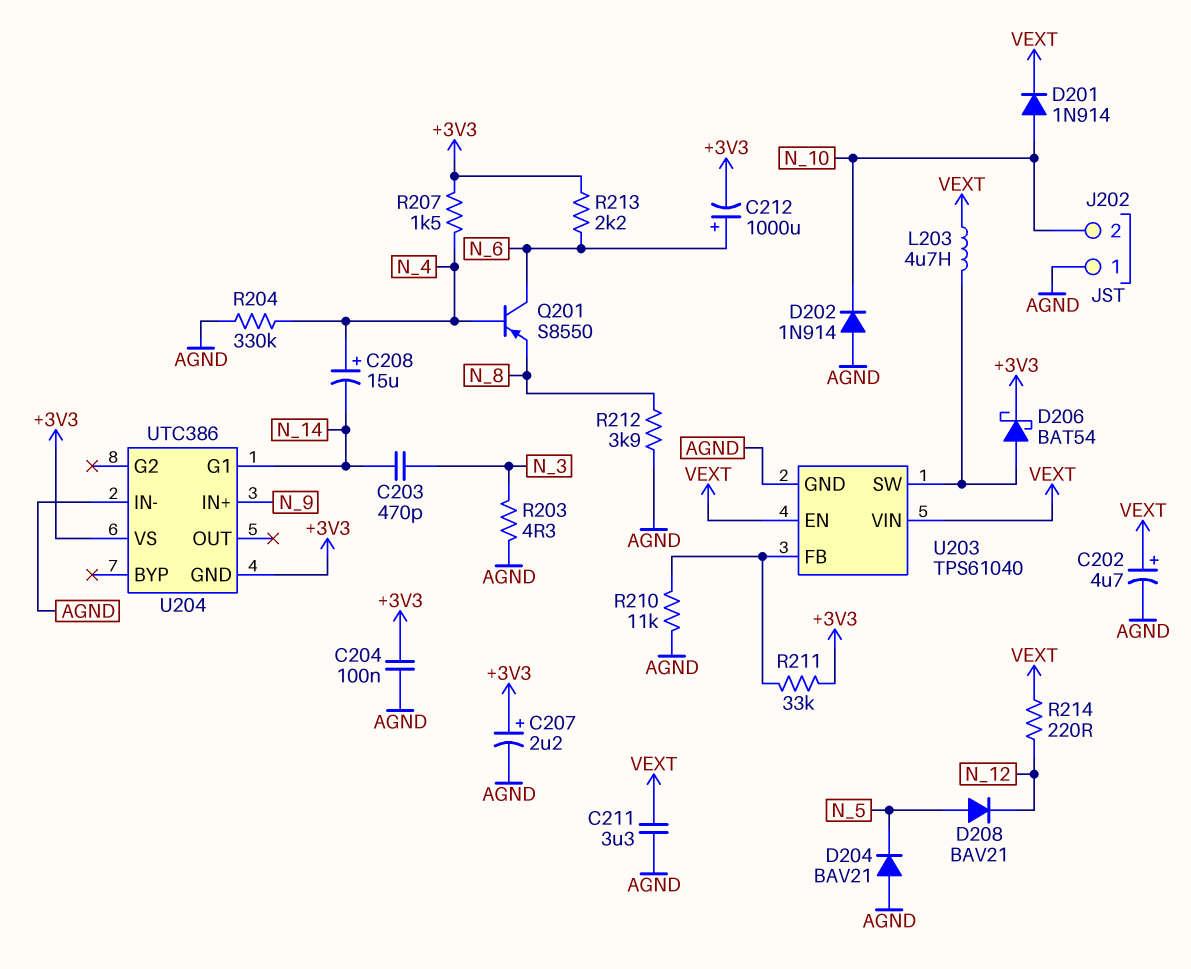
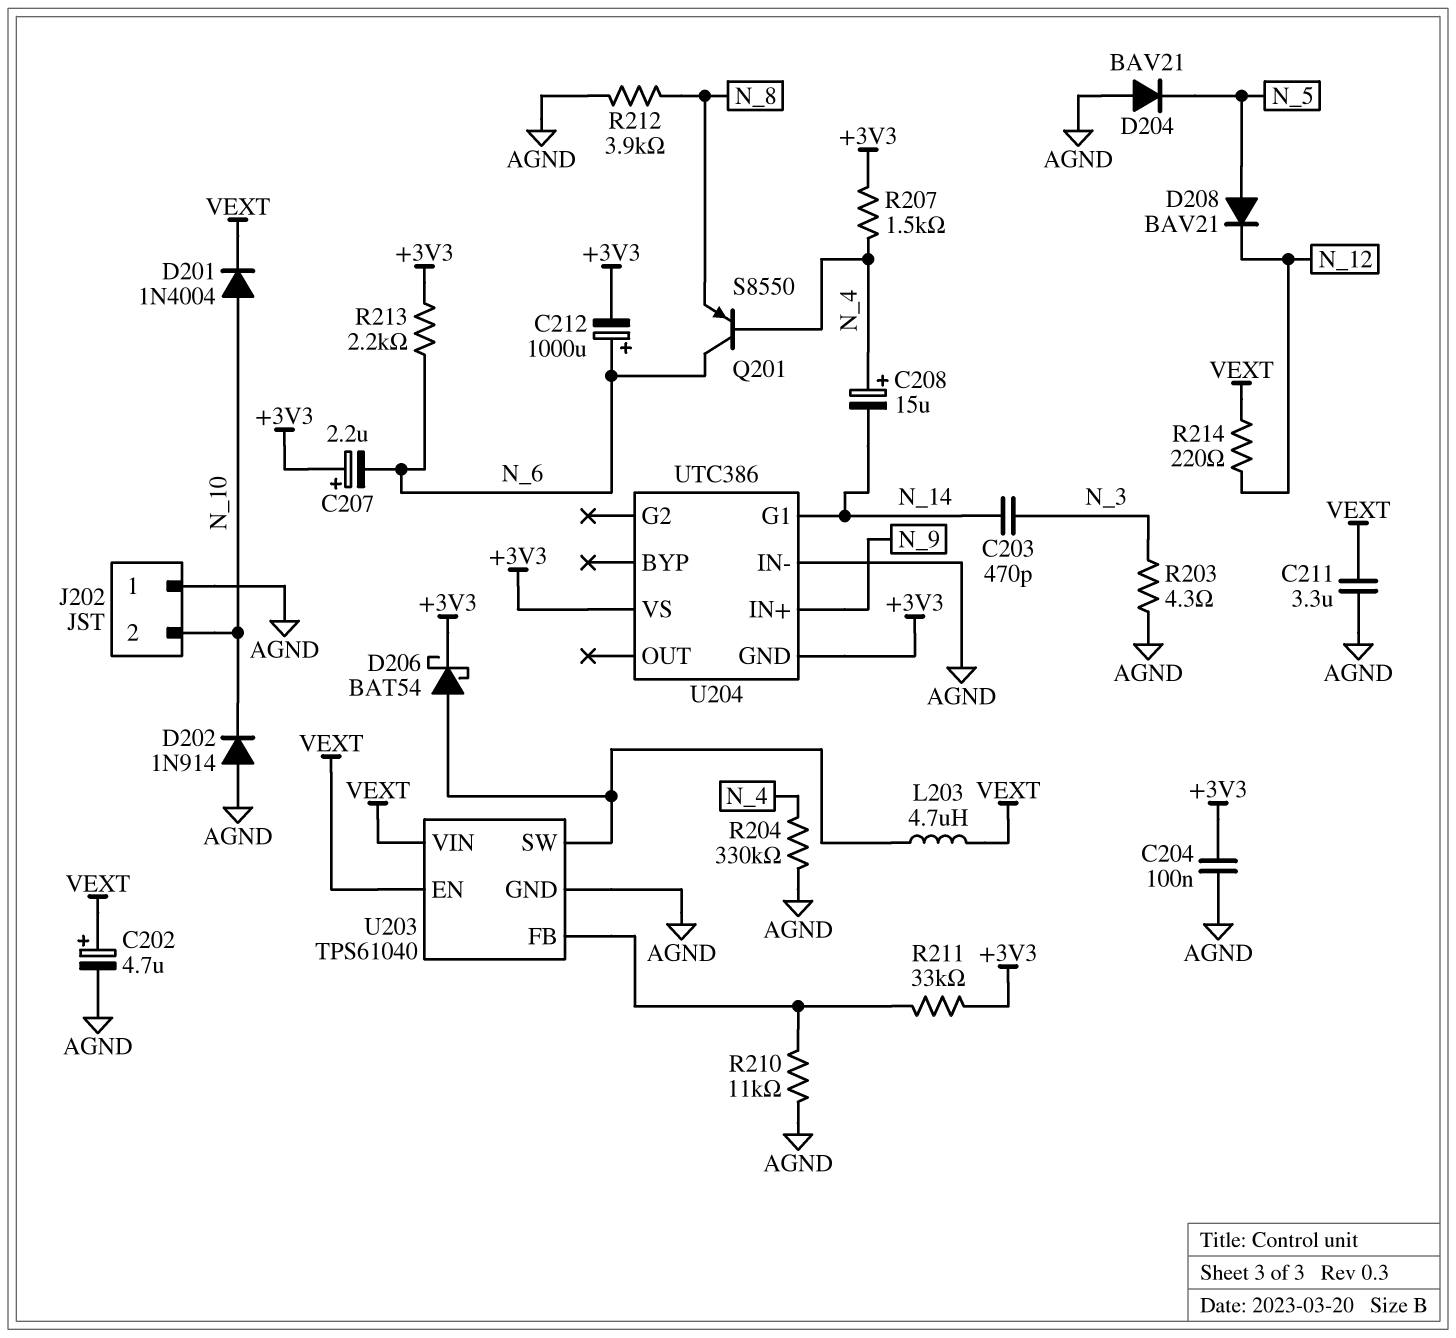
C207: 2.2uF (plus +3V3, minus AGND) -> 2.2uF (plus +3V3, minus N_6)
D201: diode 1N914 (A N_10, K VEXT) -> diode 1N4004 (A N_10, K VEXT)

